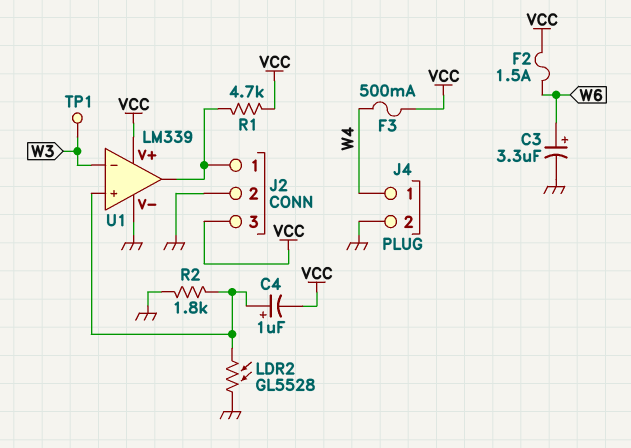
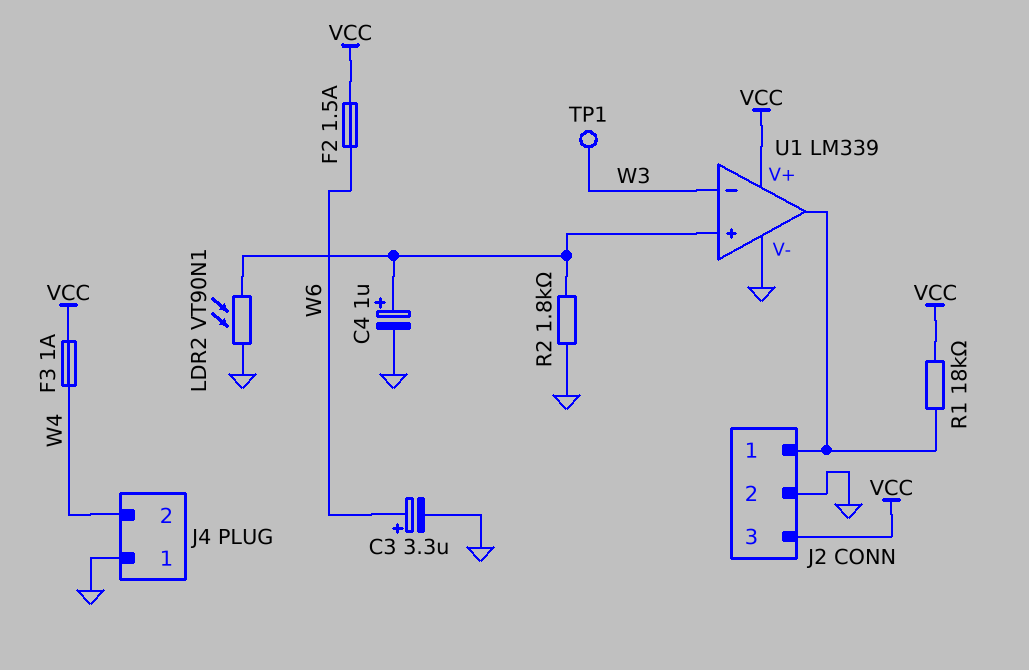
C4: 1uF (plus U1/in+, minus VCC) -> 1uF (plus U1/in+, minus GND)
F3: 500mA (VCC, W4) -> 1A (VCC, W4)
J4 pin 1: W4 -> GND
J4 pin 2: GND -> W4
LDR2: GL5528 (GND, U1/in+) -> VT90N1 (GND, U1/in+)
R1: 4.7k (J2/1, VCC) -> 18k (J2/1, VCC)

